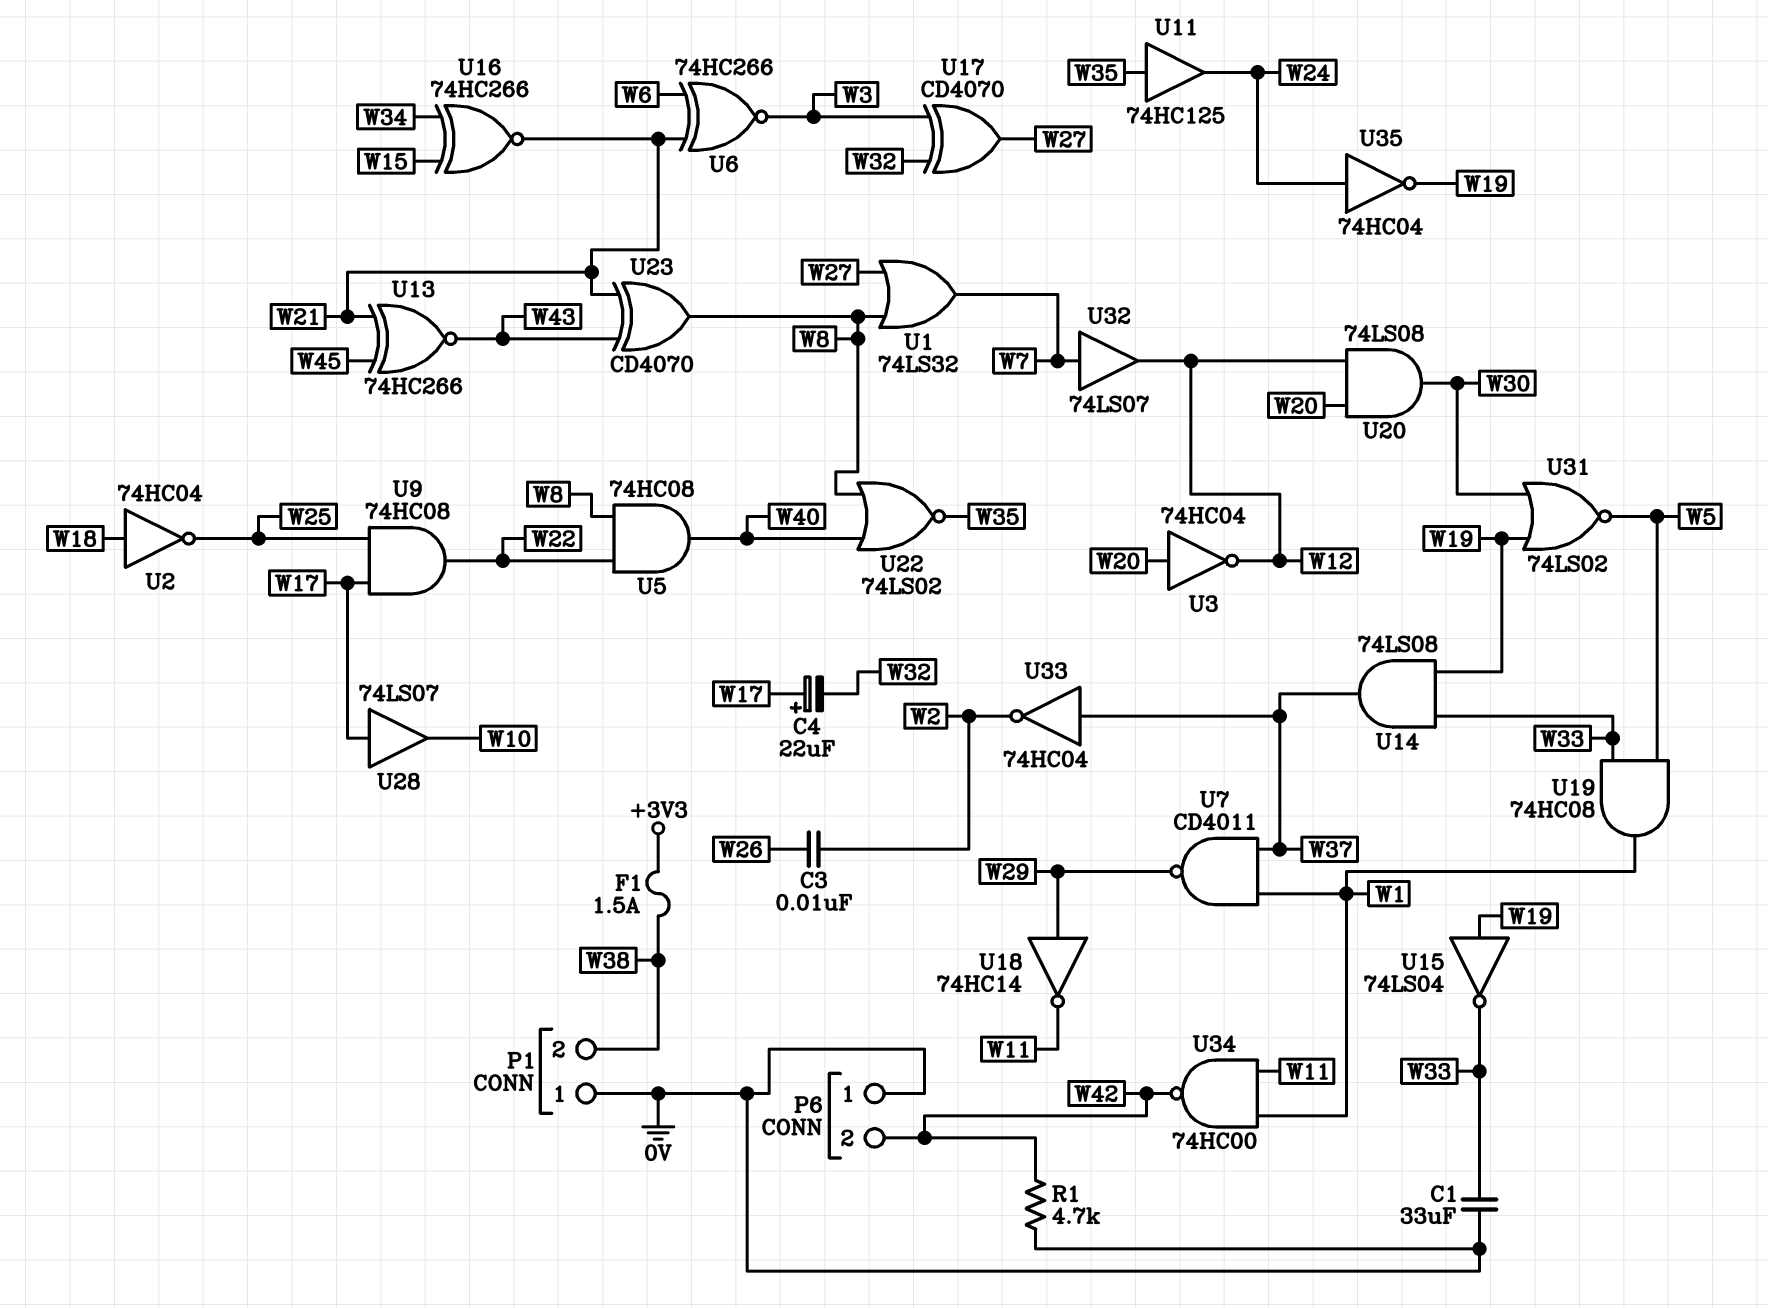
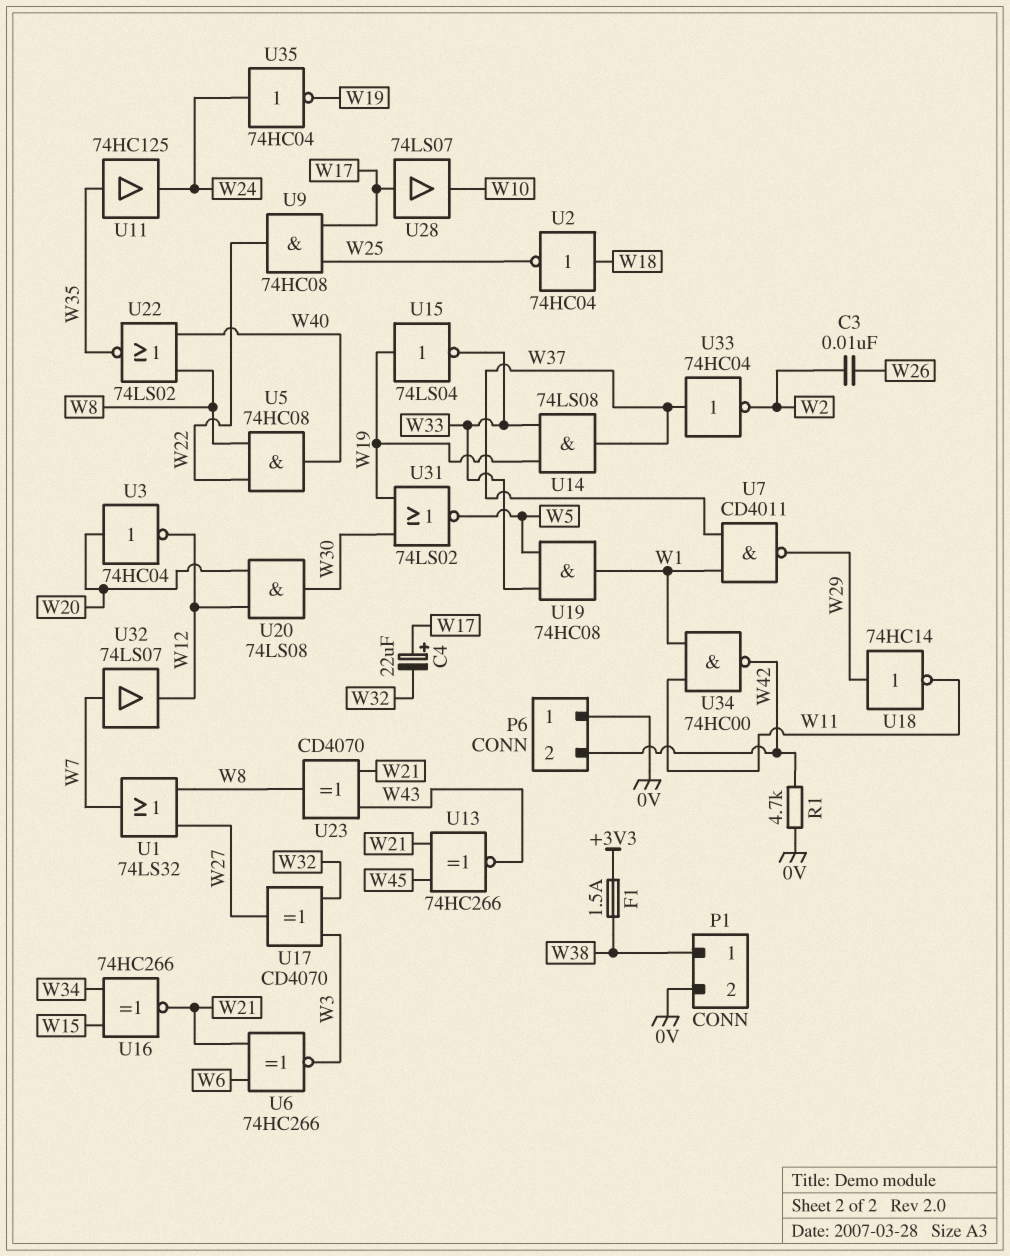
C1: 33uF (0V, W33) -> none
P1 pin 1: 0V -> W38
P1 pin 2: W38 -> 0V

